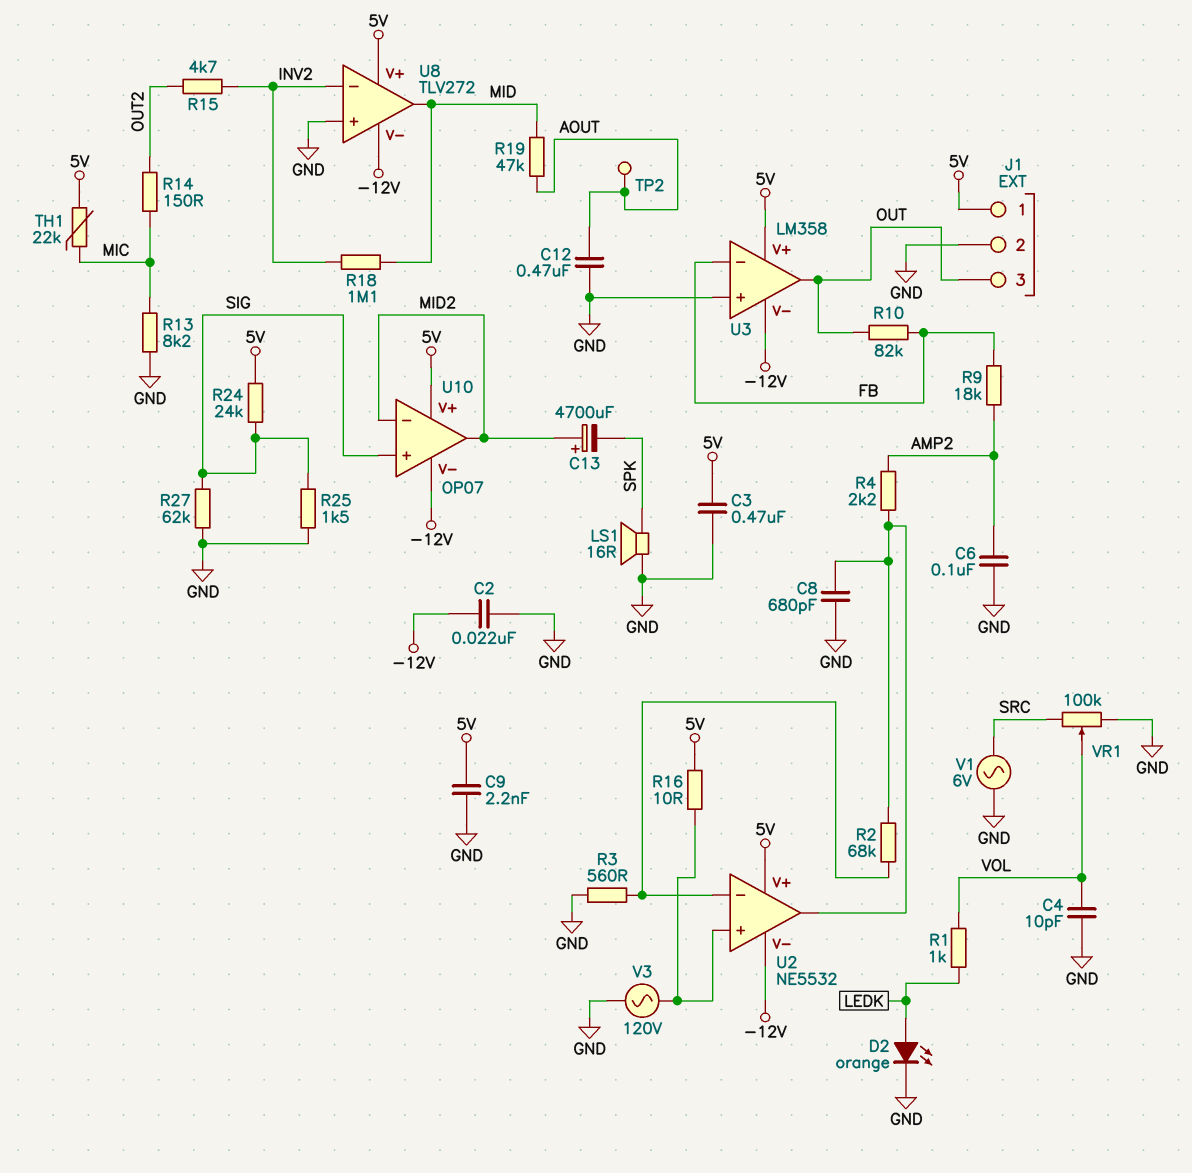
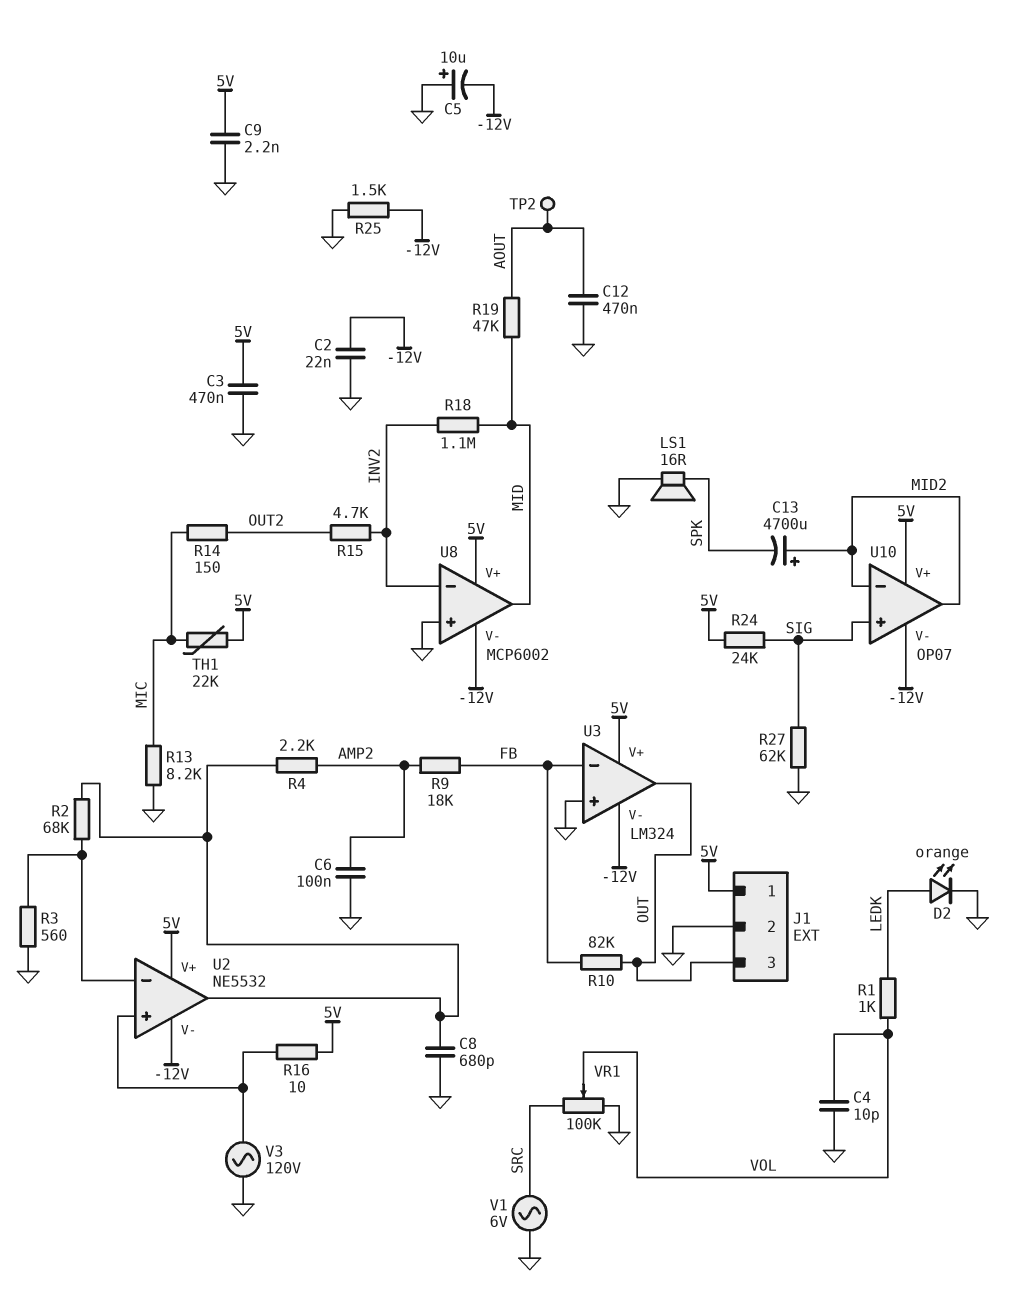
C5: none -> 10uF (plus GND, minus -12V)
R25: 1.5k (GND, SIG) -> 1.5k (-12V, GND)
U3: LM358 -> LM324
U8: TLV272 -> MCP6002

